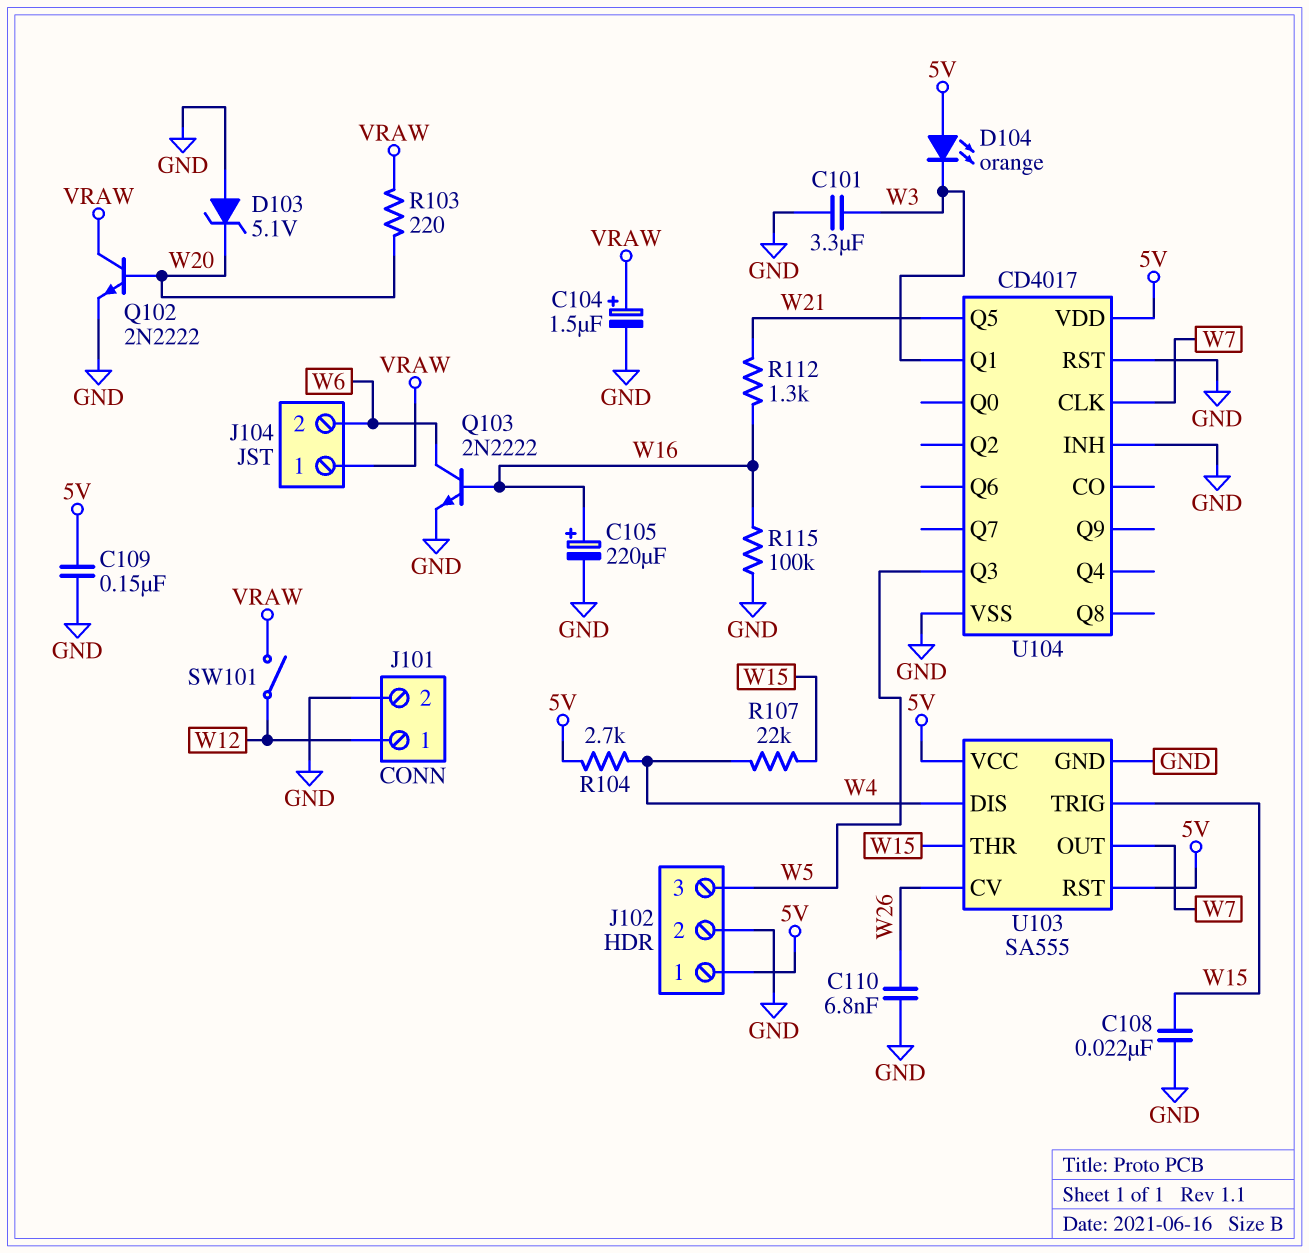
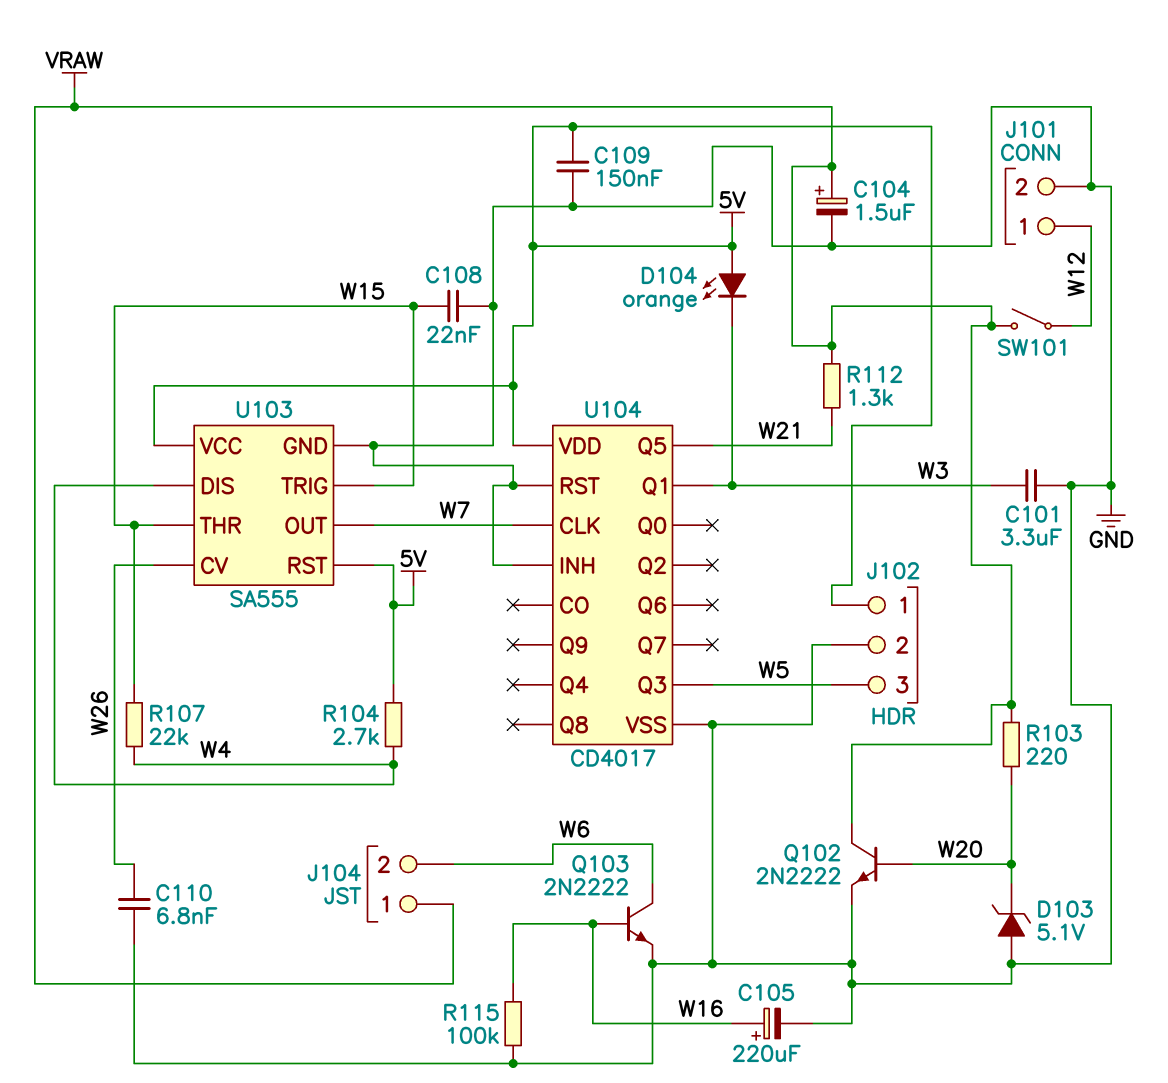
R112: 1.3k (W16, W21) -> 1.3k (VRAW, W21)

